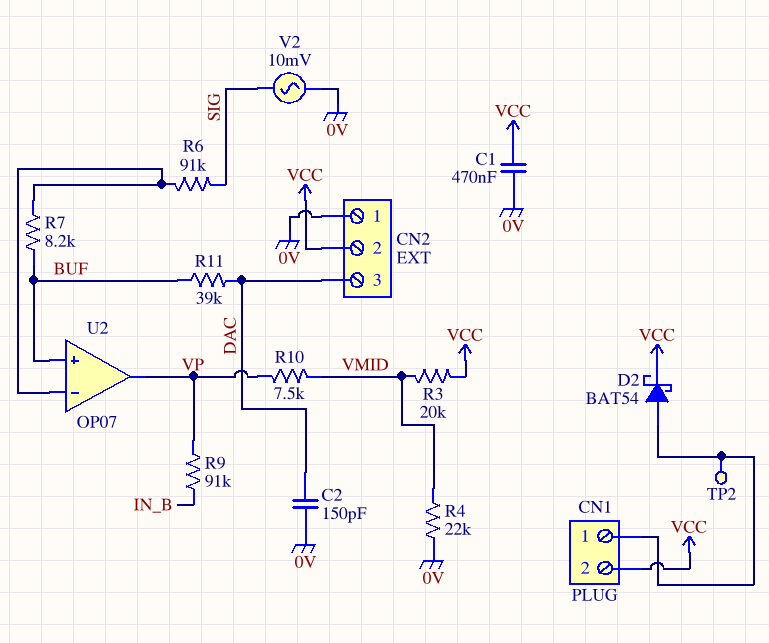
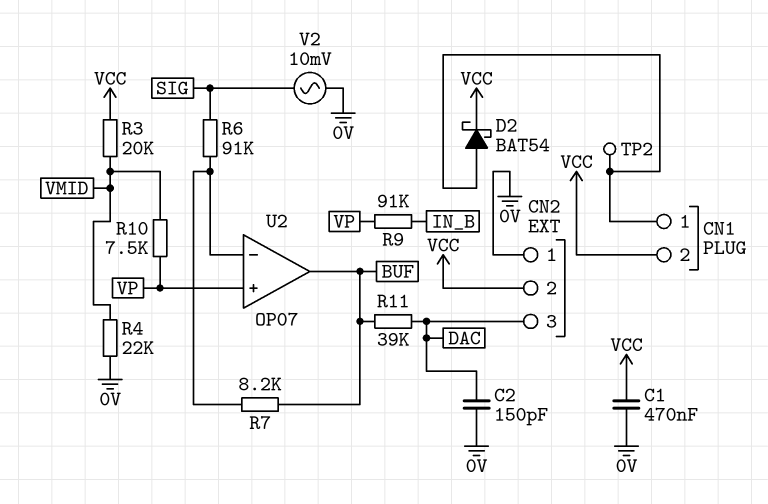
U2 pin in+: BUF -> VP
U2 pin out: VP -> BUF

